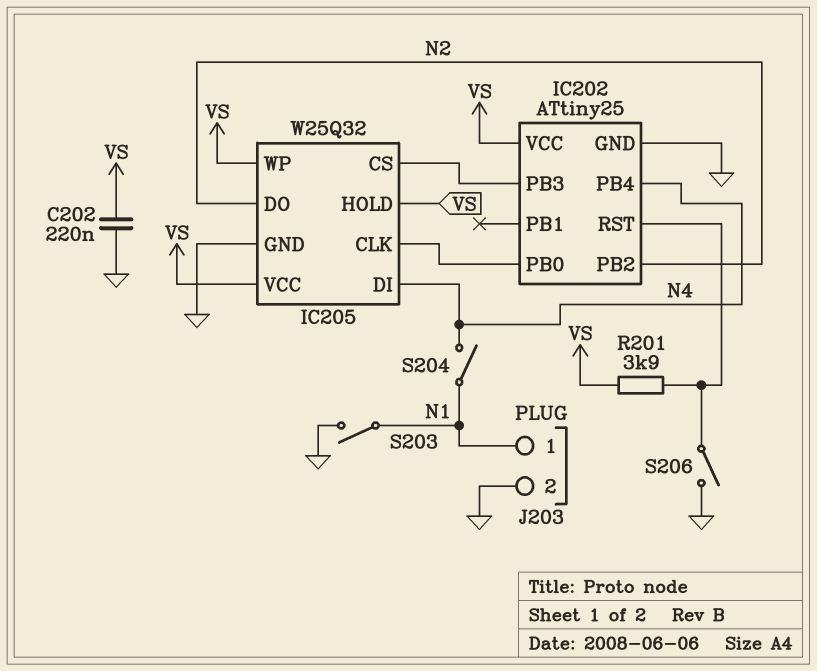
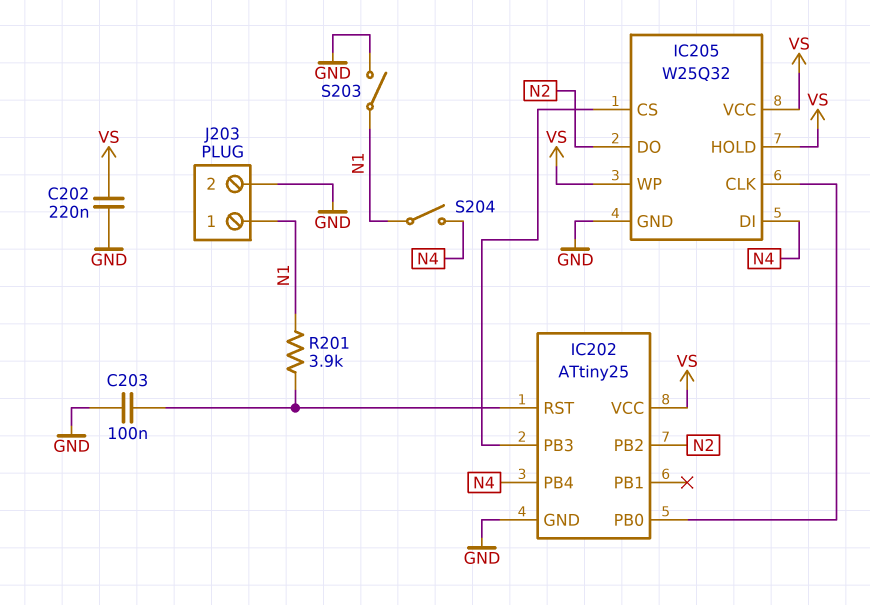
C203: none -> 100nF (GND, IC202/RST)
R201: 3.9k (IC202/RST, VS) -> 3.9k (IC202/RST, N1)
S206: switch (GND, IC202/RST) -> none

